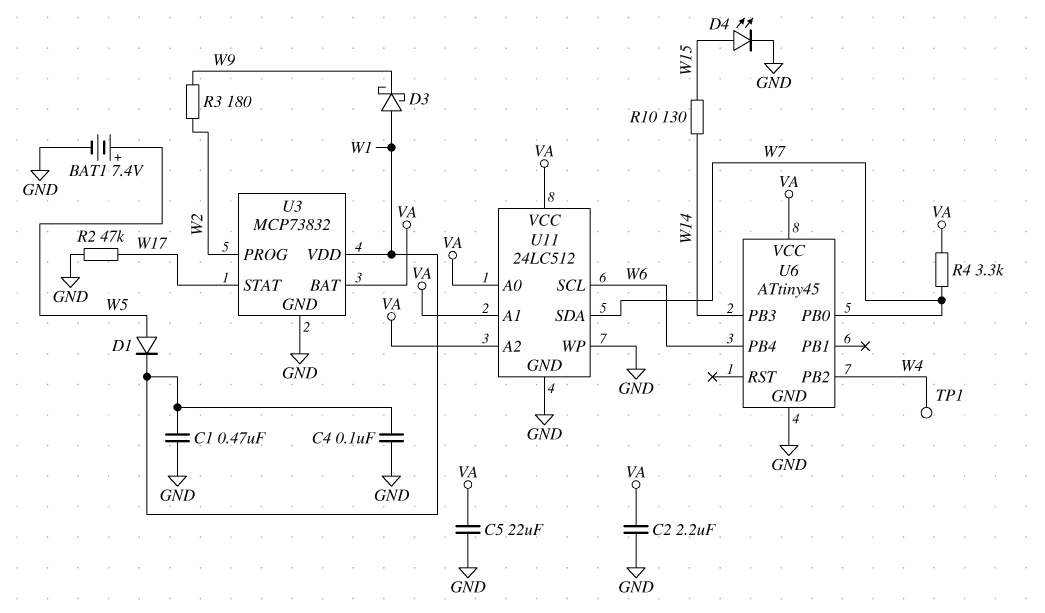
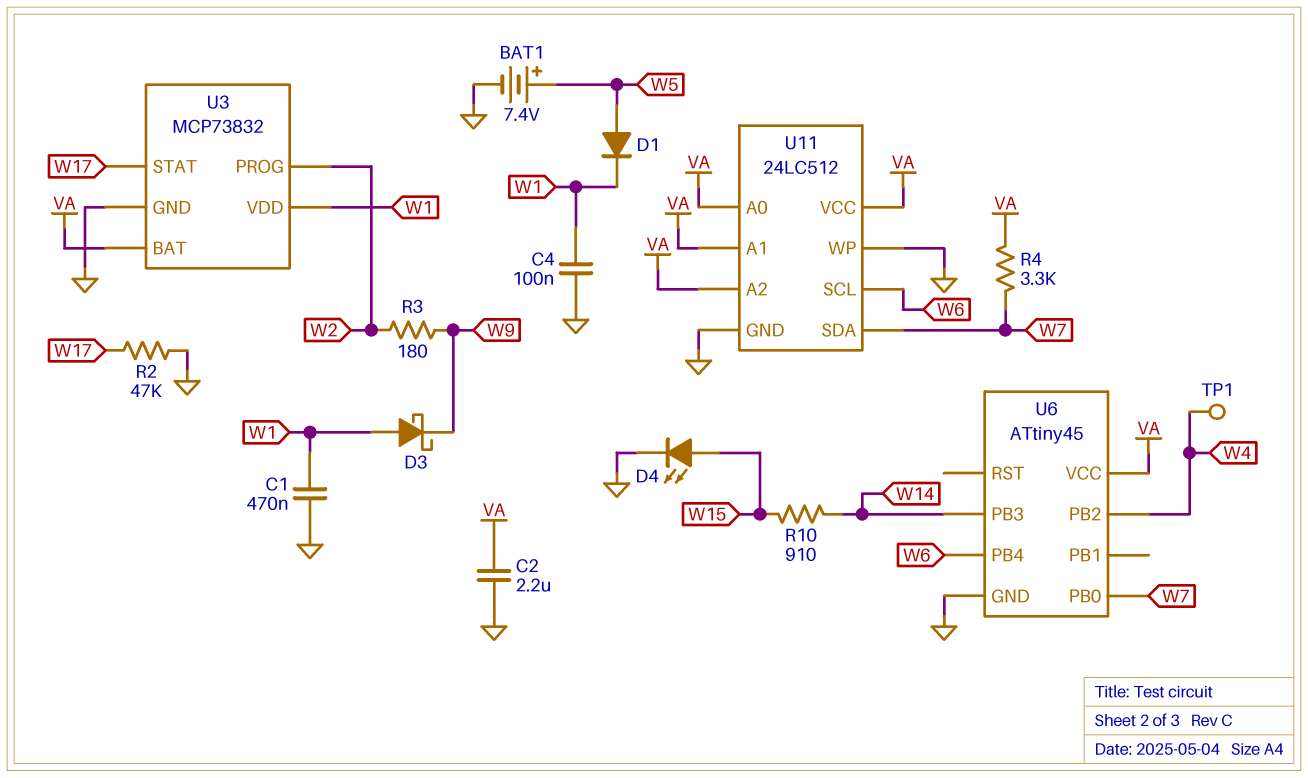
C5: 22uF (GND, VA) -> none
R10: 130 (W14, W15) -> 910 (W14, W15)

